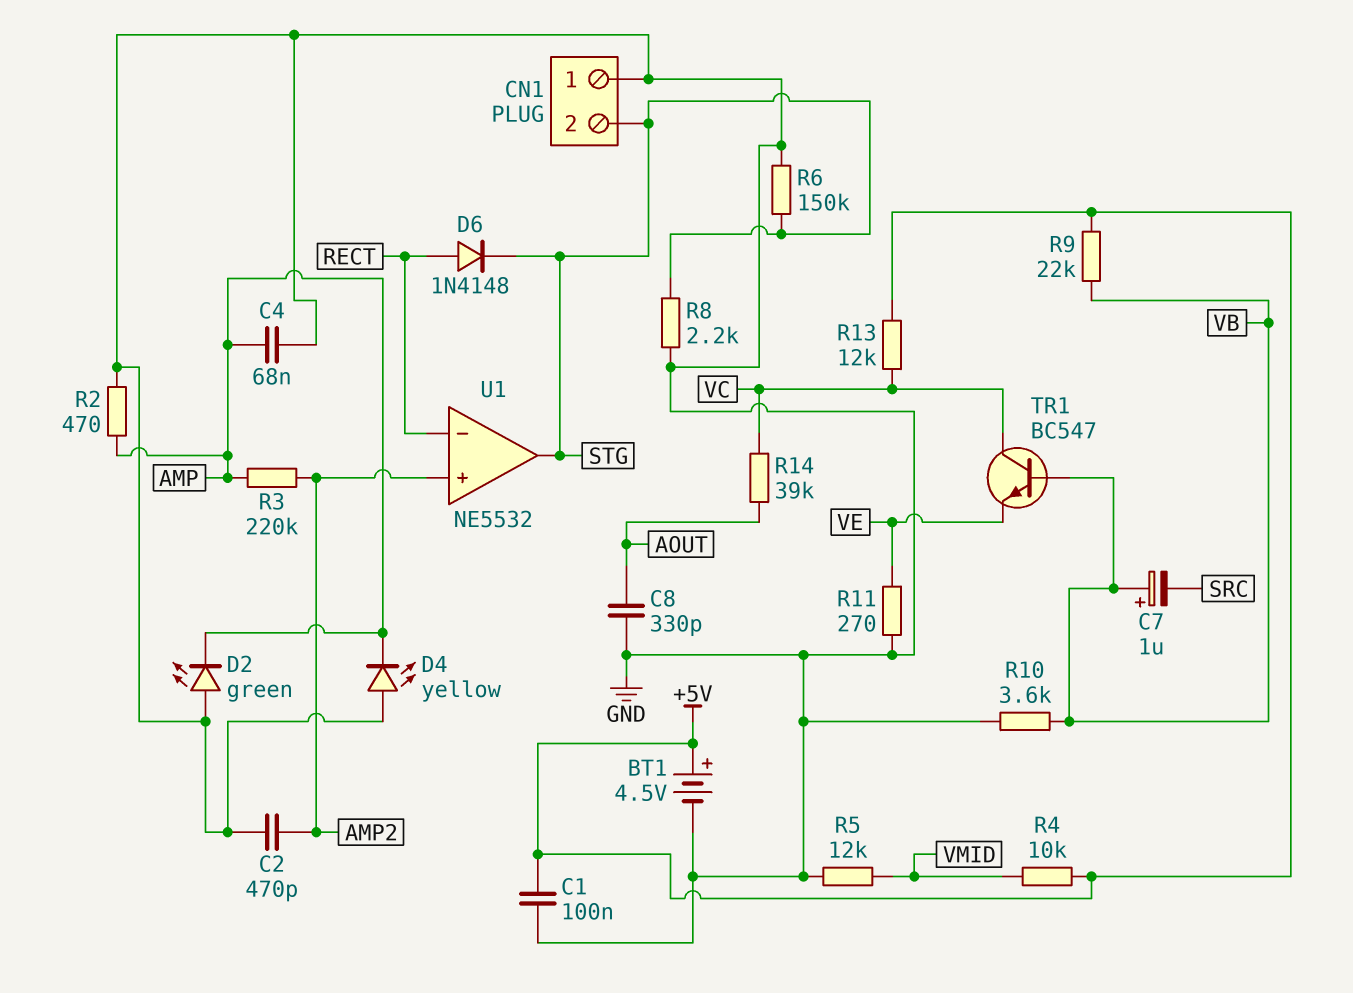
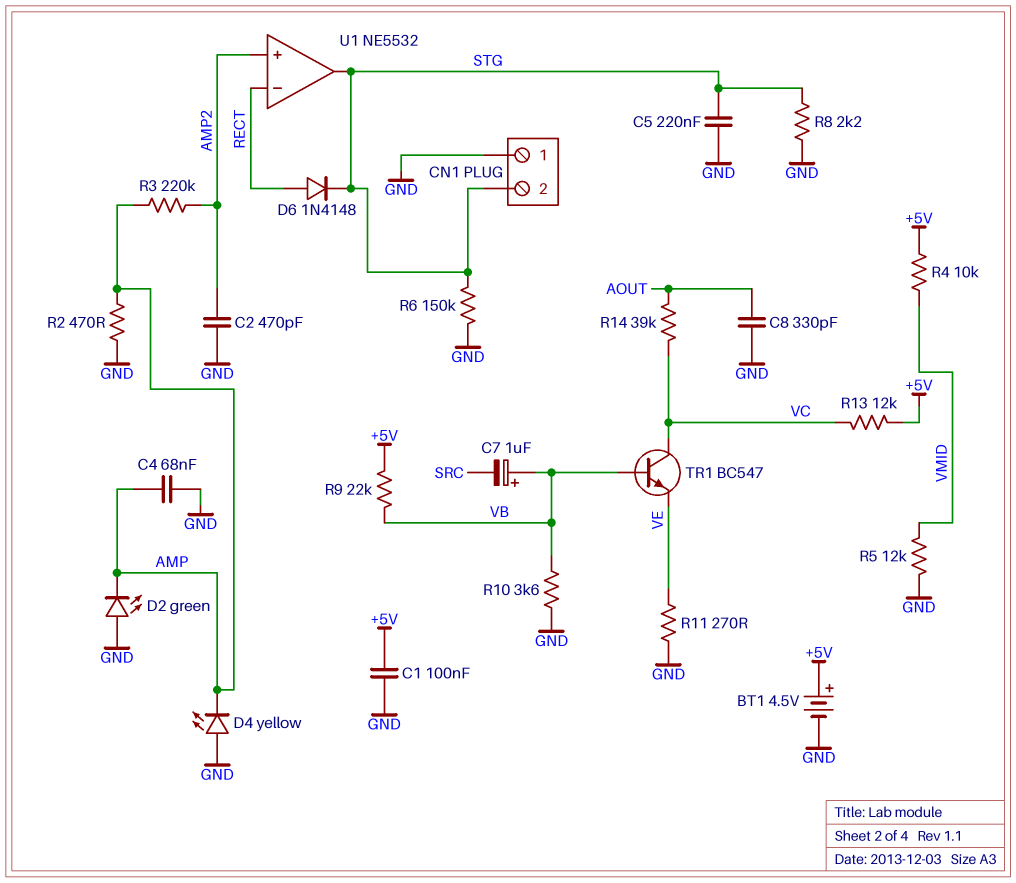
C5: none -> 220nF (GND, STG)

